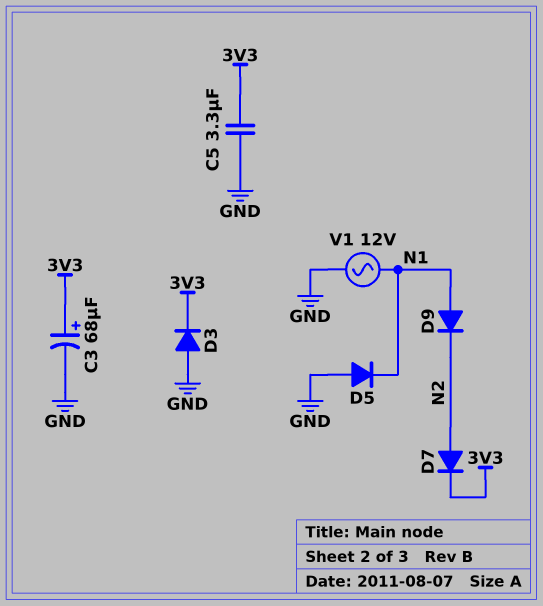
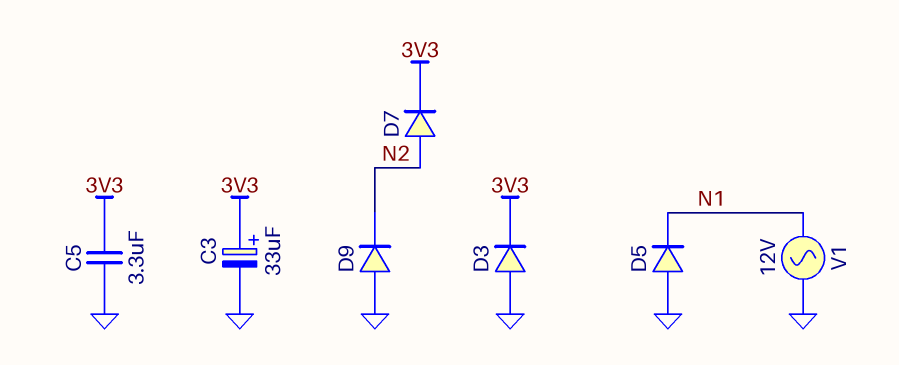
C3: 68uF (plus 3V3, minus GND) -> 33uF (plus 3V3, minus GND)
D9: diode (A N1, K N2) -> diode (A GND, K N2)

